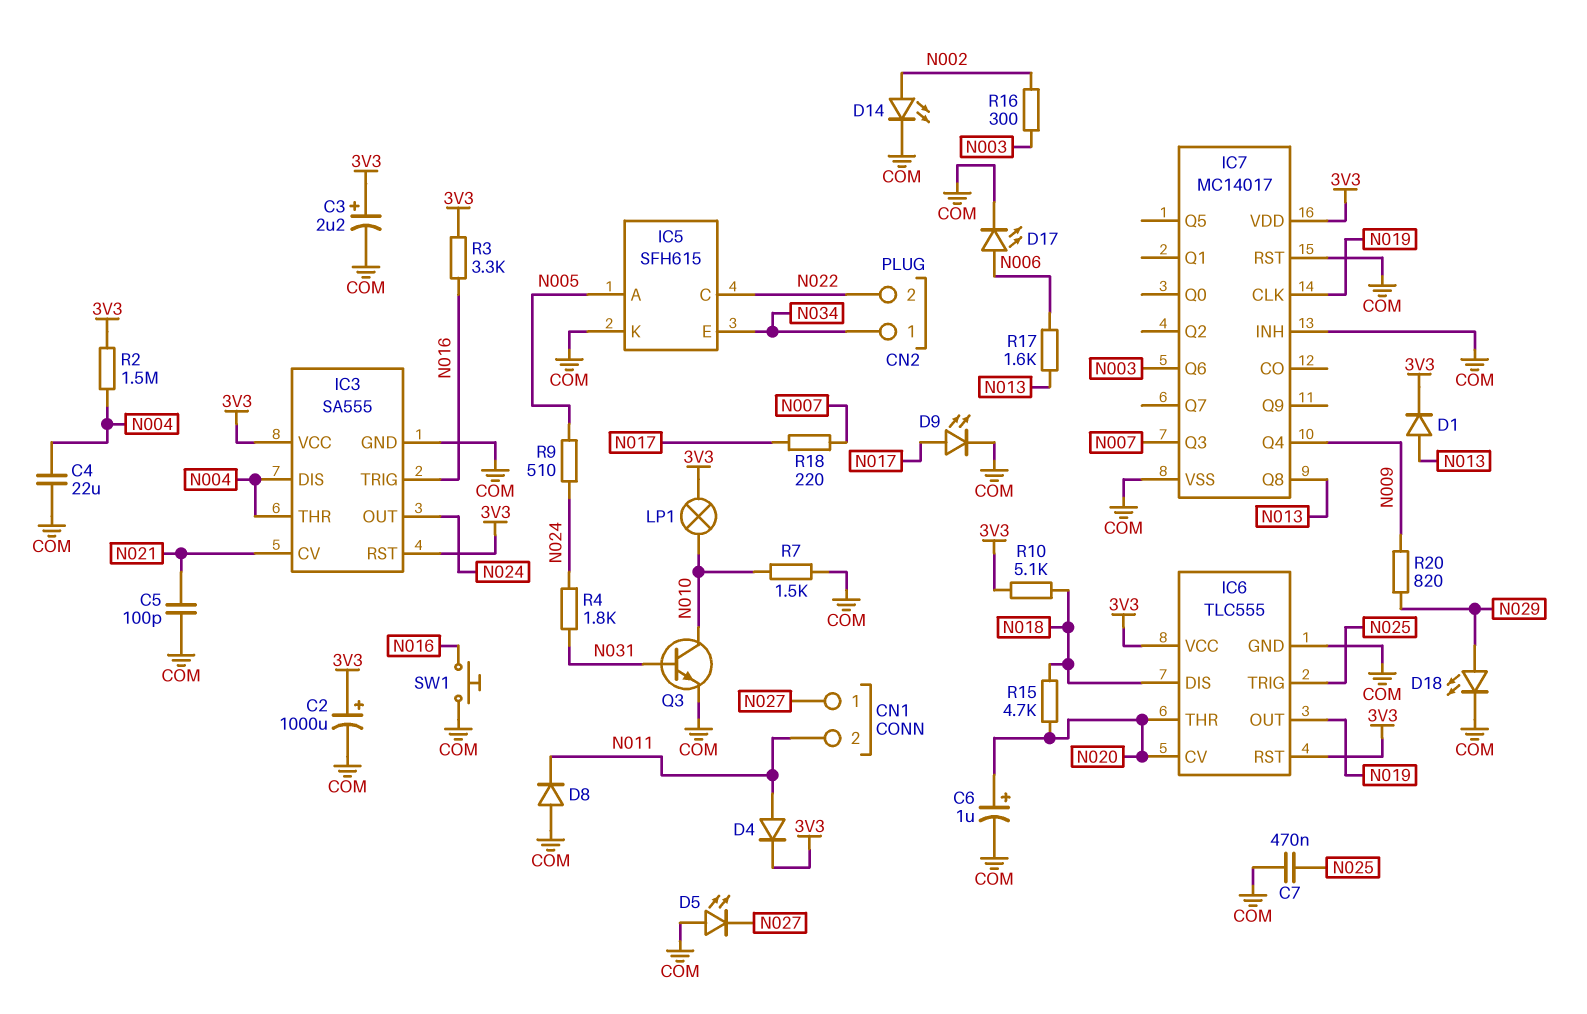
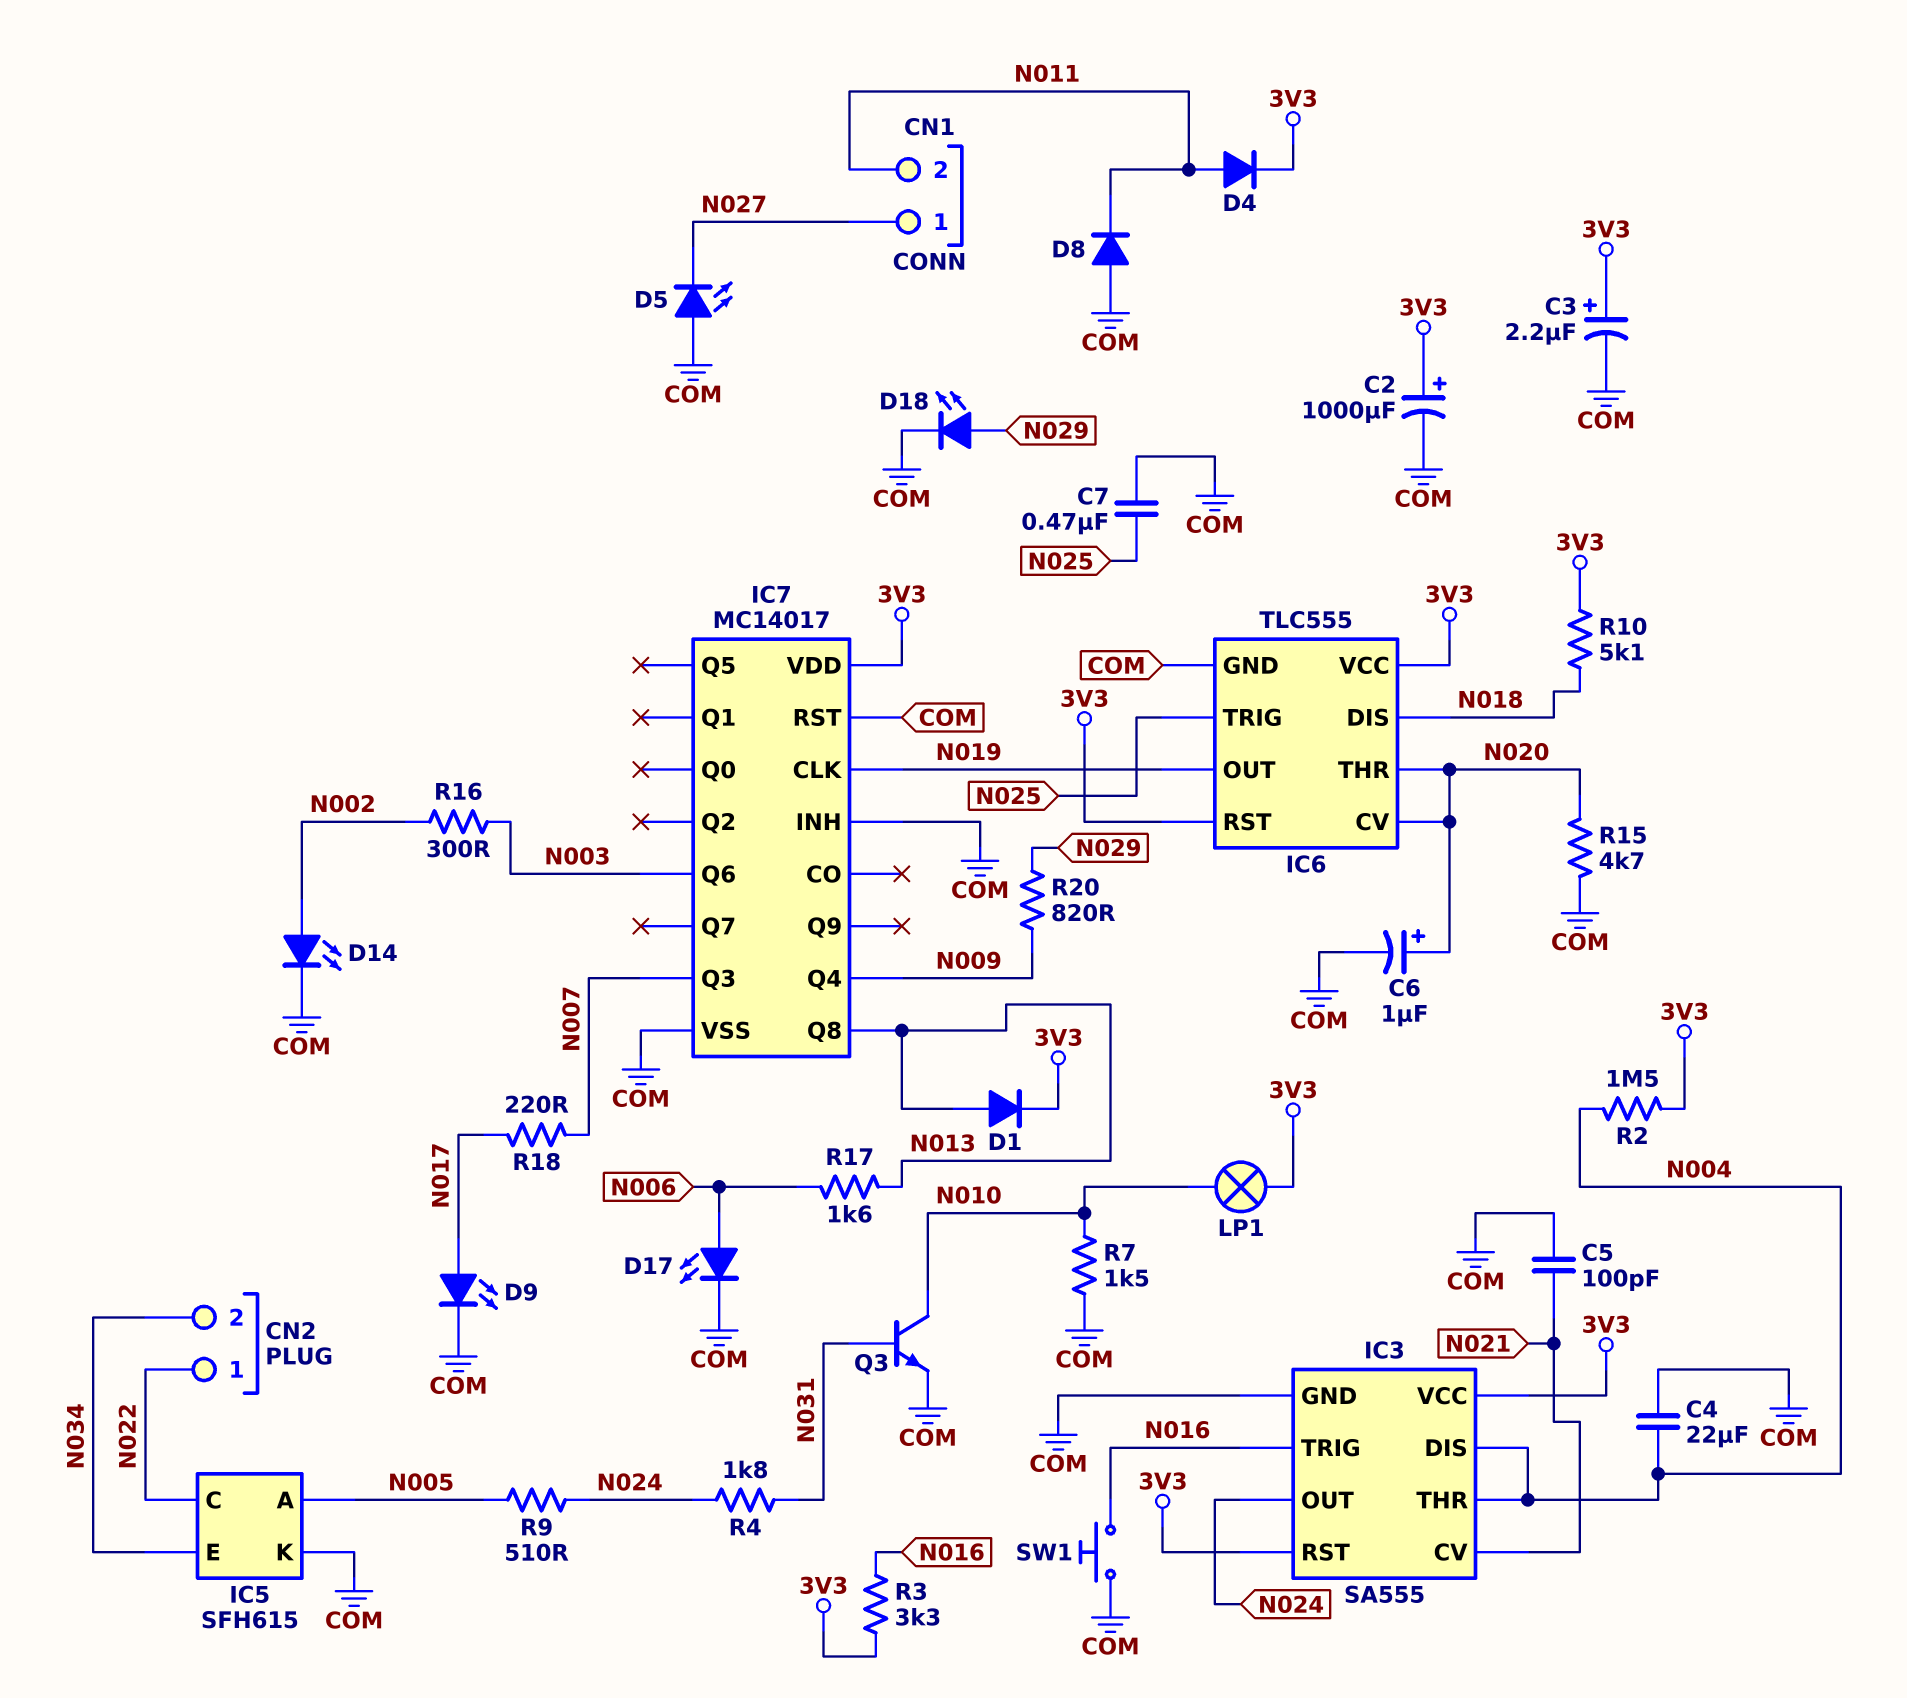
CN2 pin 1: N034 -> N022
CN2 pin 2: N022 -> N034
R15: 4.7k (N018, N020) -> 4.7k (COM, N020)

